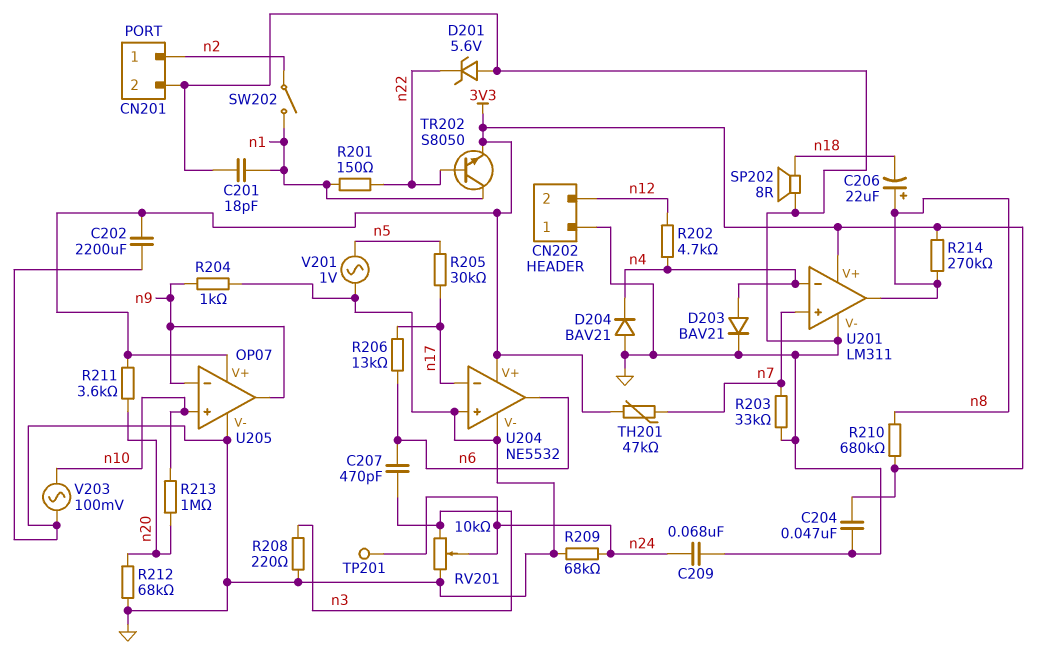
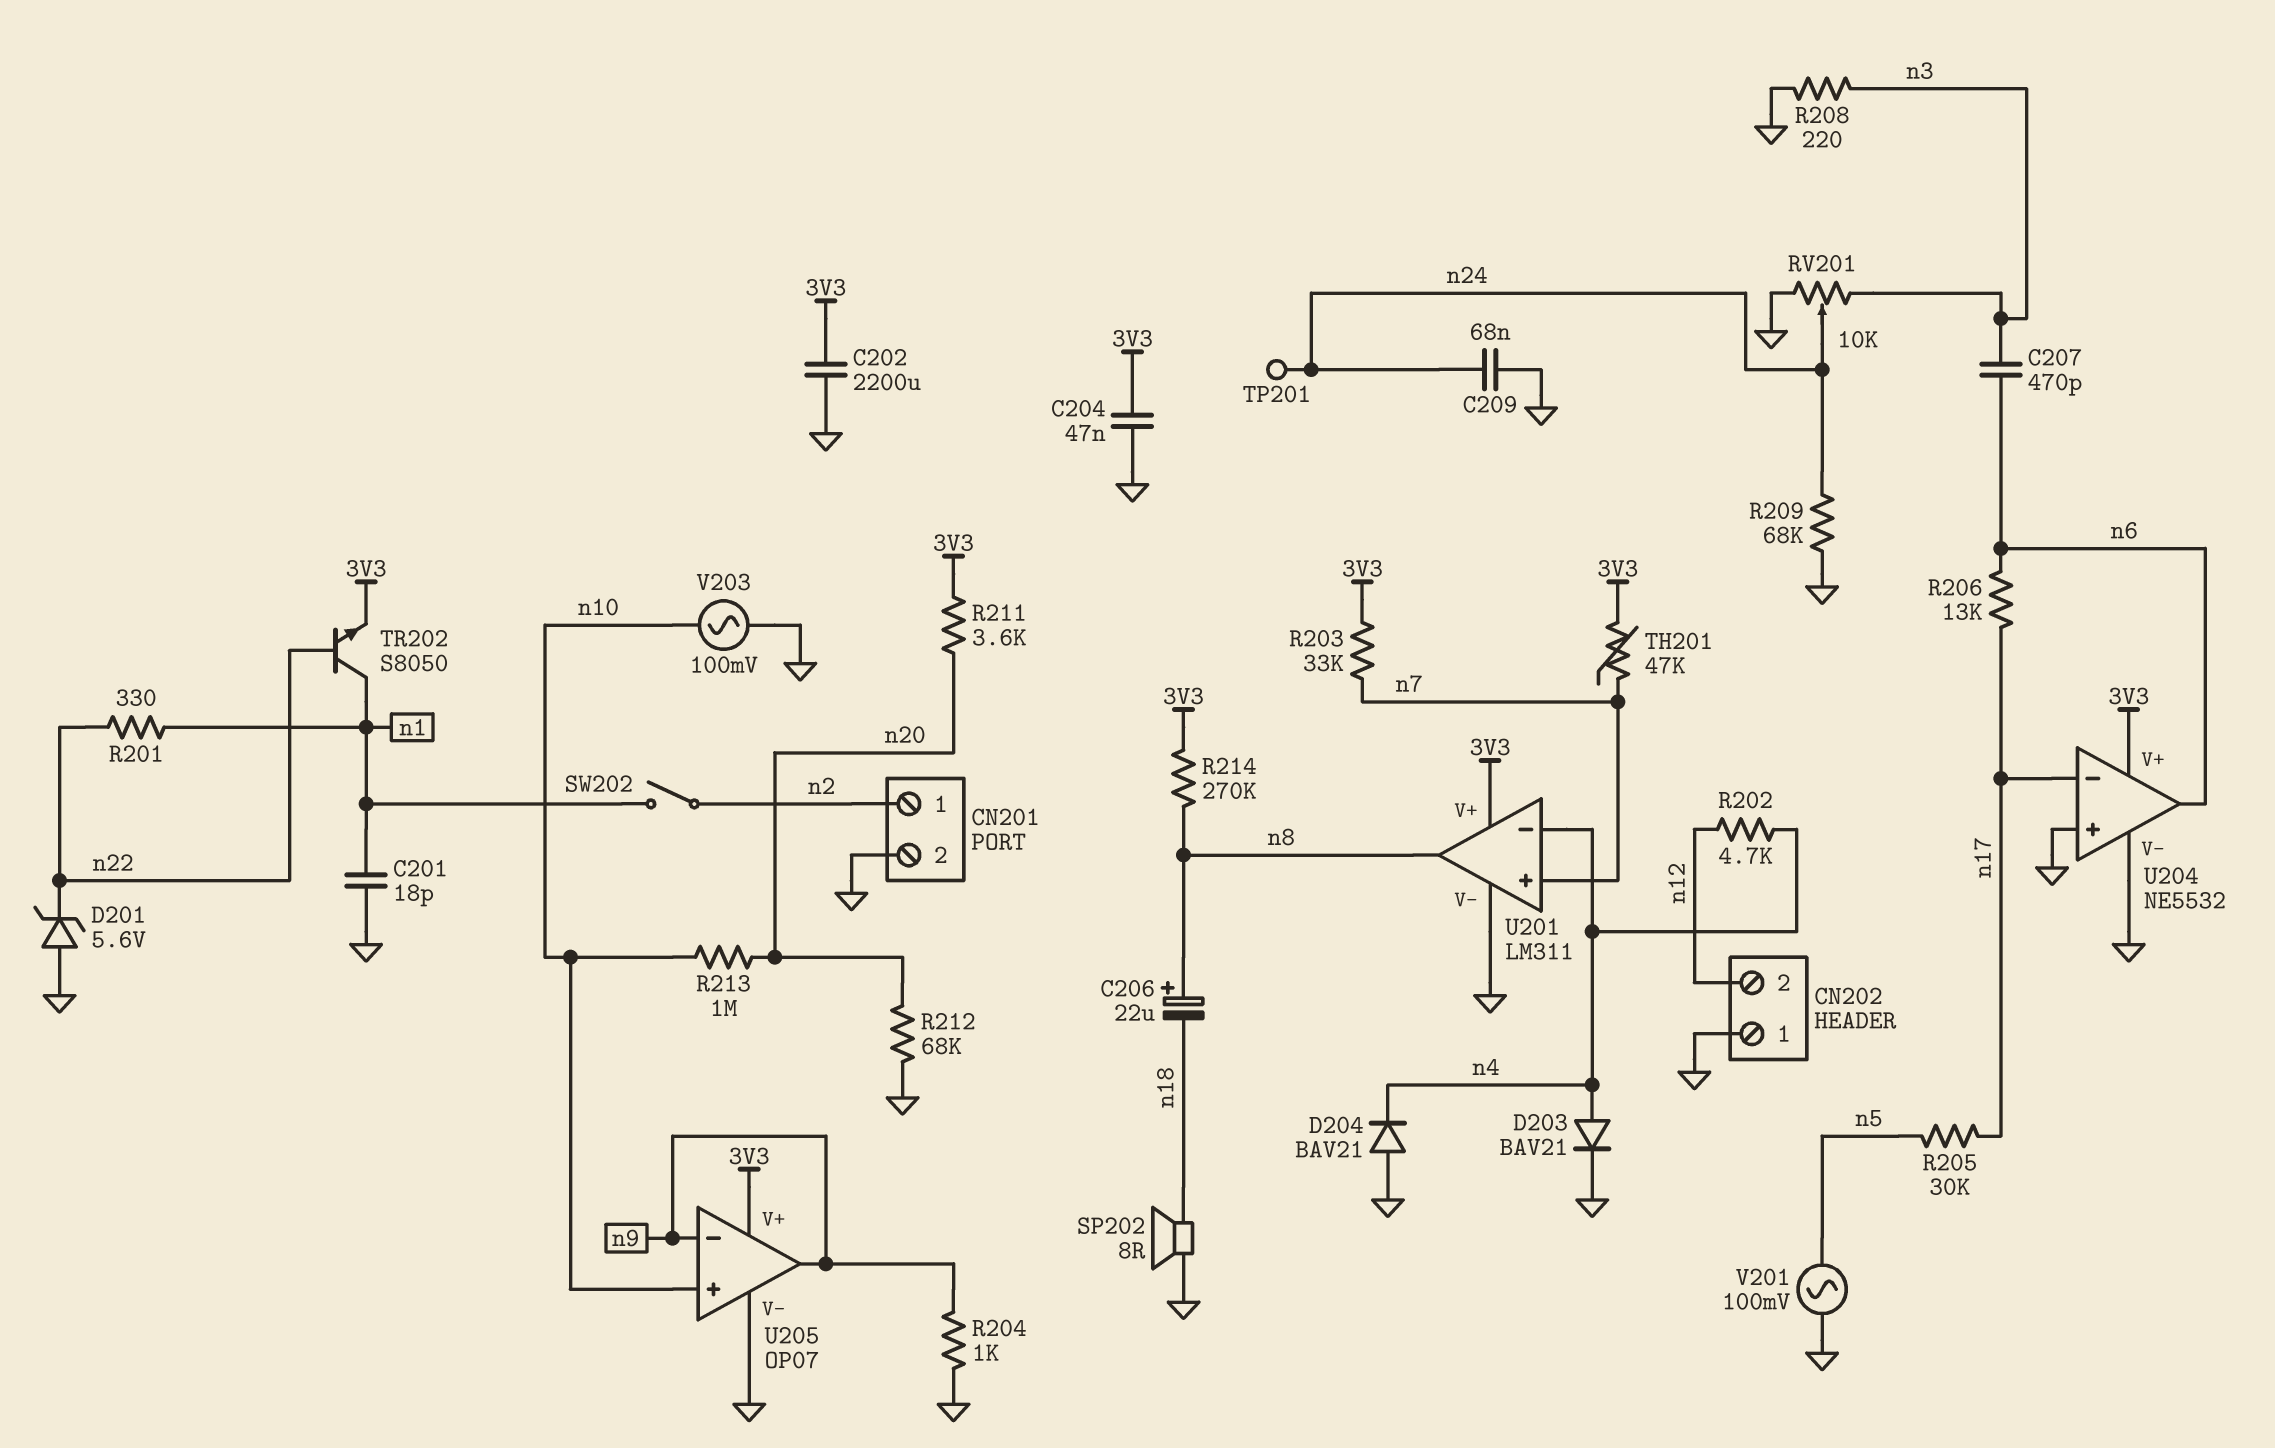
R201: 150 (n1, n22) -> 330 (n1, n22)
R203: 33k (GND, n7) -> 33k (3V3, n7)
R210: 680k (3V3, n8) -> none
V201: AC 1V (GND, n5) -> AC 100mV (GND, n5)

